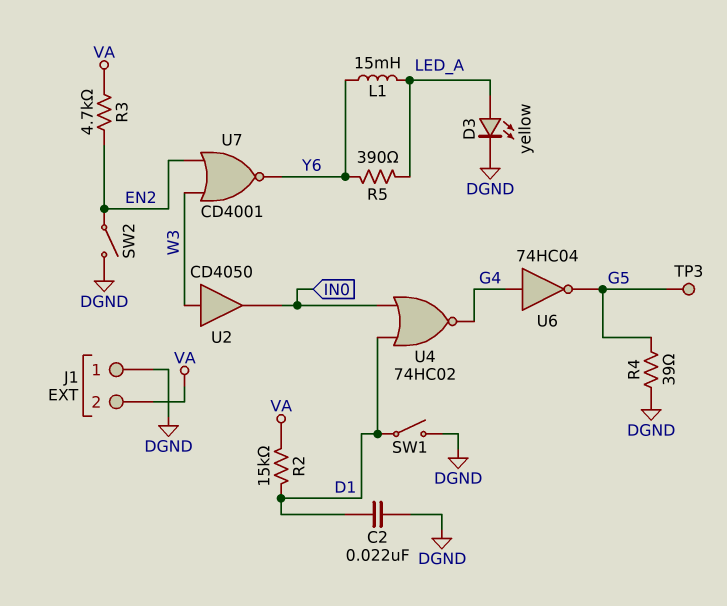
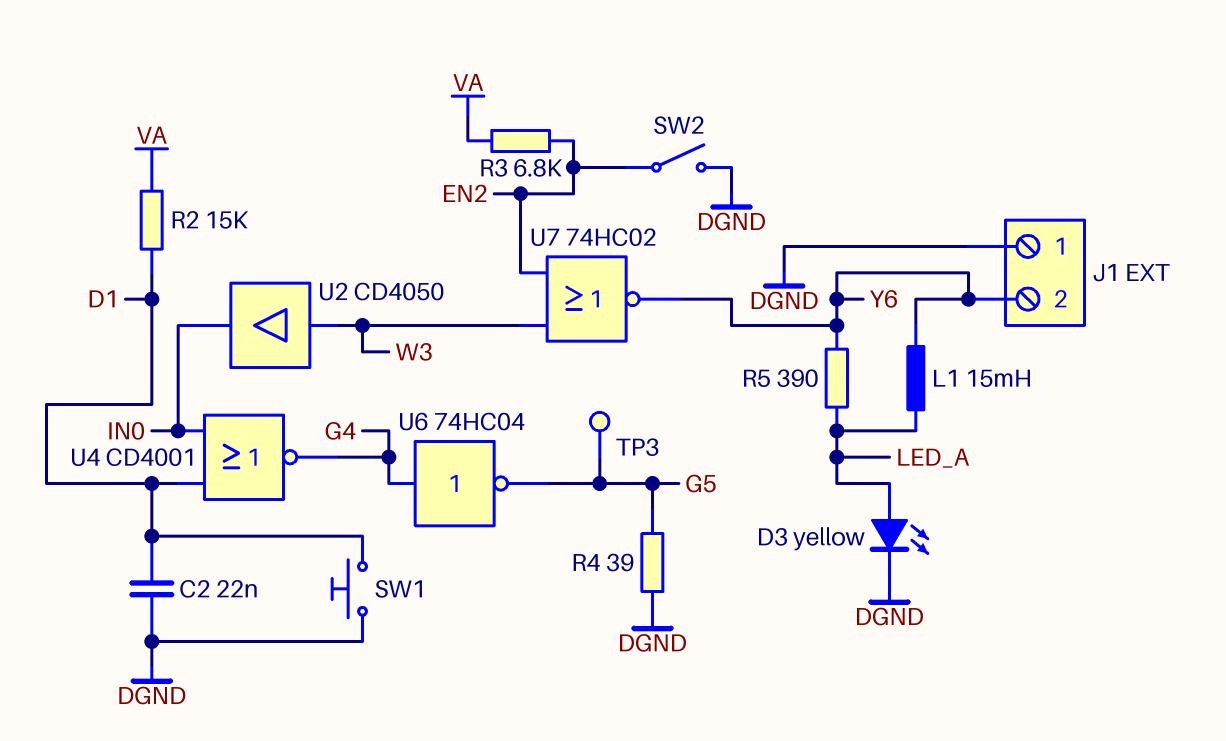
J1 pin 2: VA -> Y6
R3: 4.7k (EN2, VA) -> 6.8k (EN2, VA)
SW1: switch (D1, DGND) -> button (D1, DGND)
U4: NOR 74HC02 (in D1, in IN0, out G4) -> NOR CD4001 (in D1, in IN0, out G4)
U7: NOR CD4001 (in EN2, in W3, out Y6) -> NOR 74HC02 (in EN2, in W3, out Y6)

